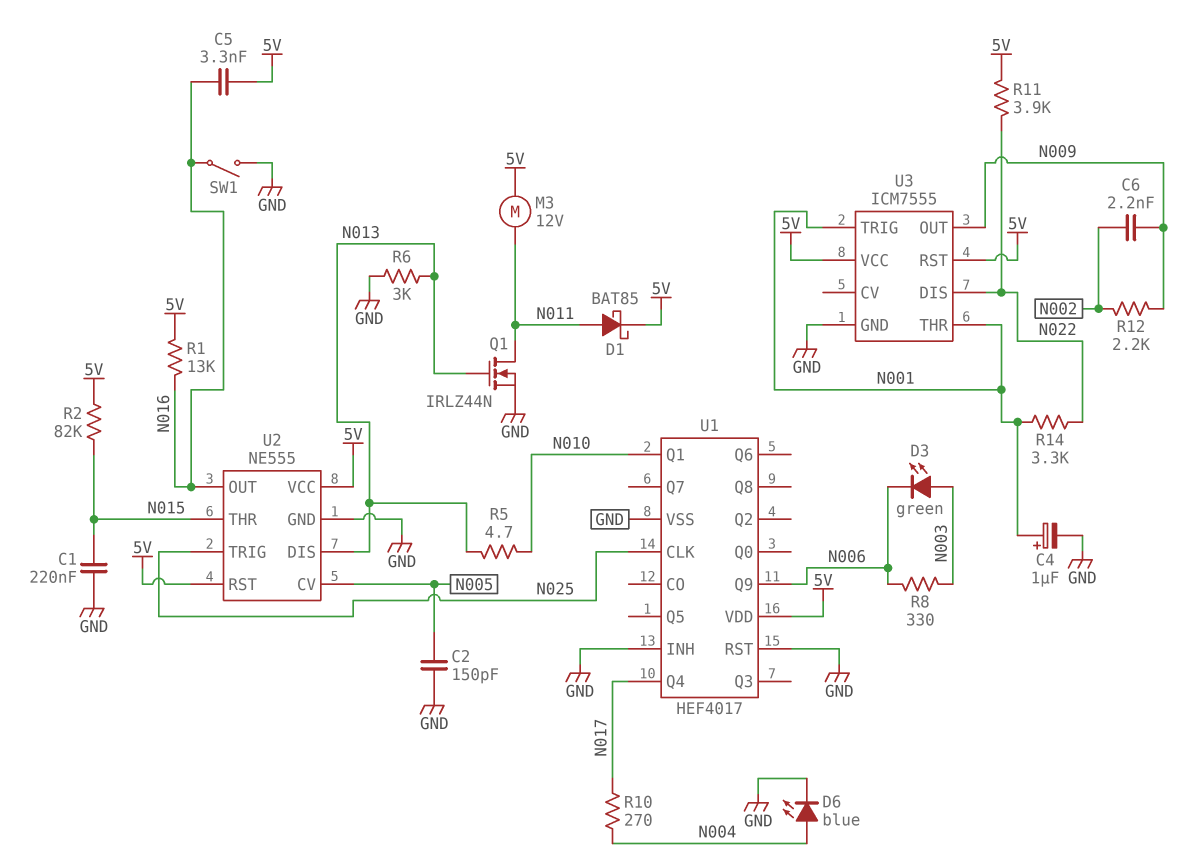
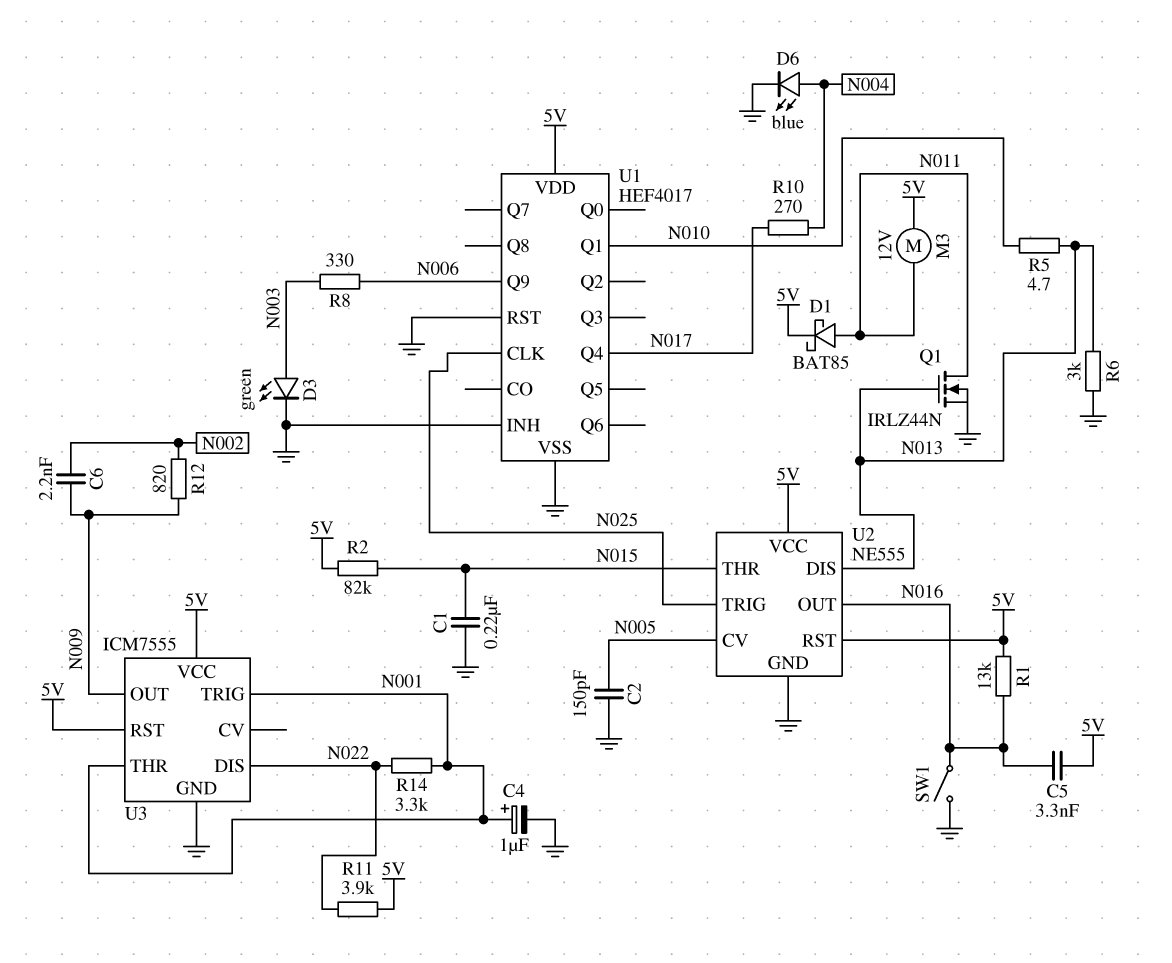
D3: LED green (A N003, K N006) -> LED green (A N003, K GND)
R12: 2.2k (N002, N009) -> 820 (N002, N009)

